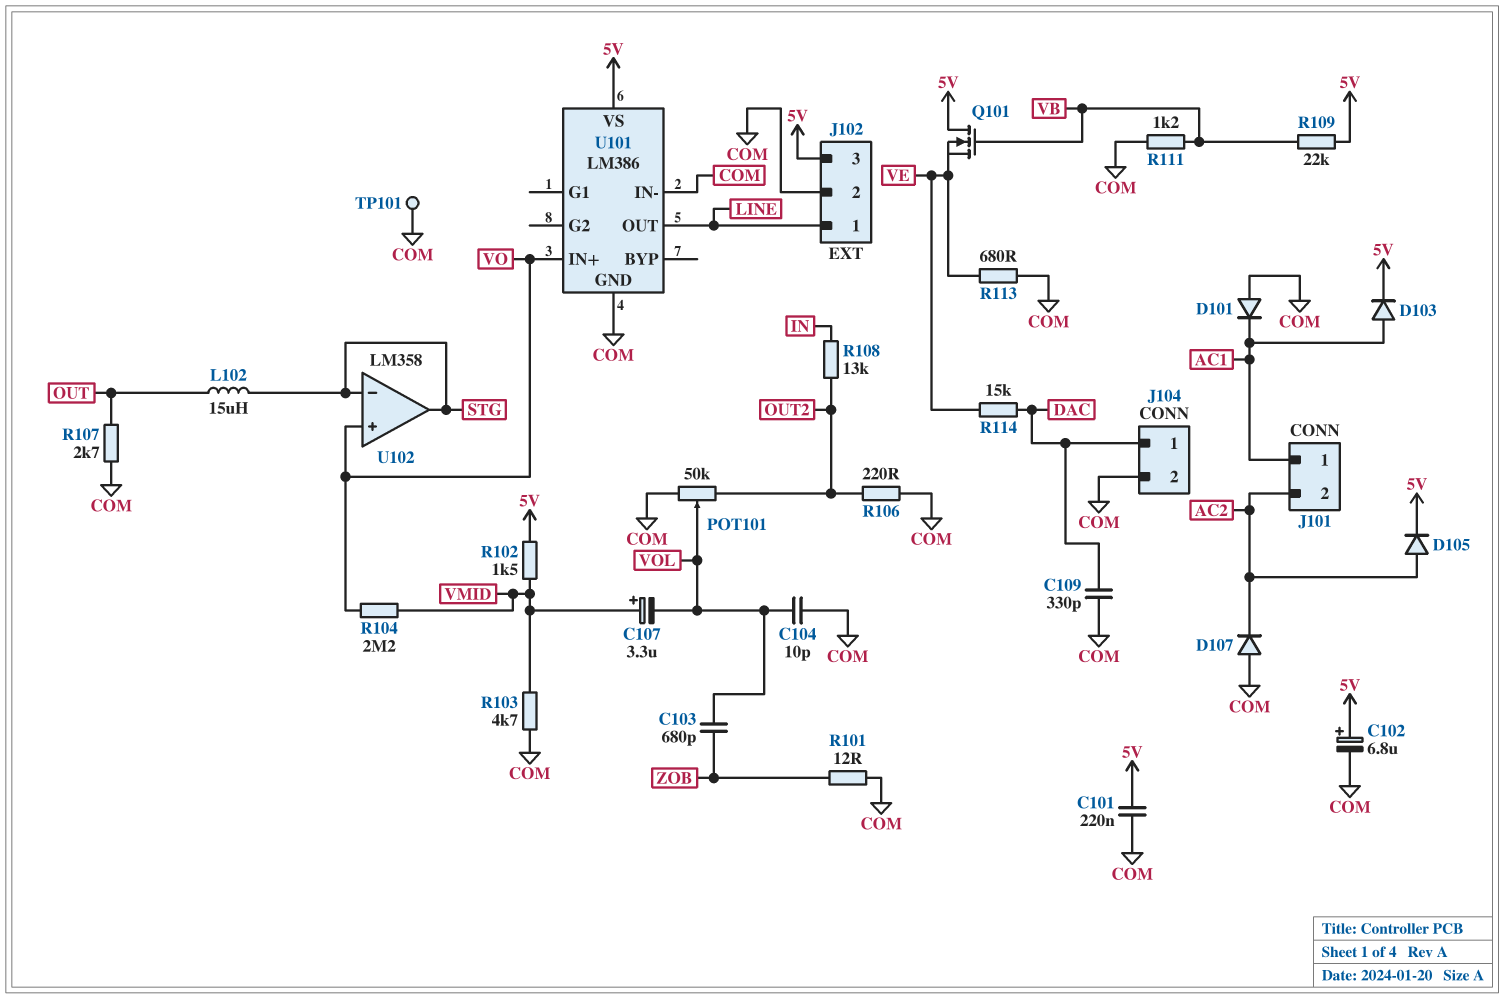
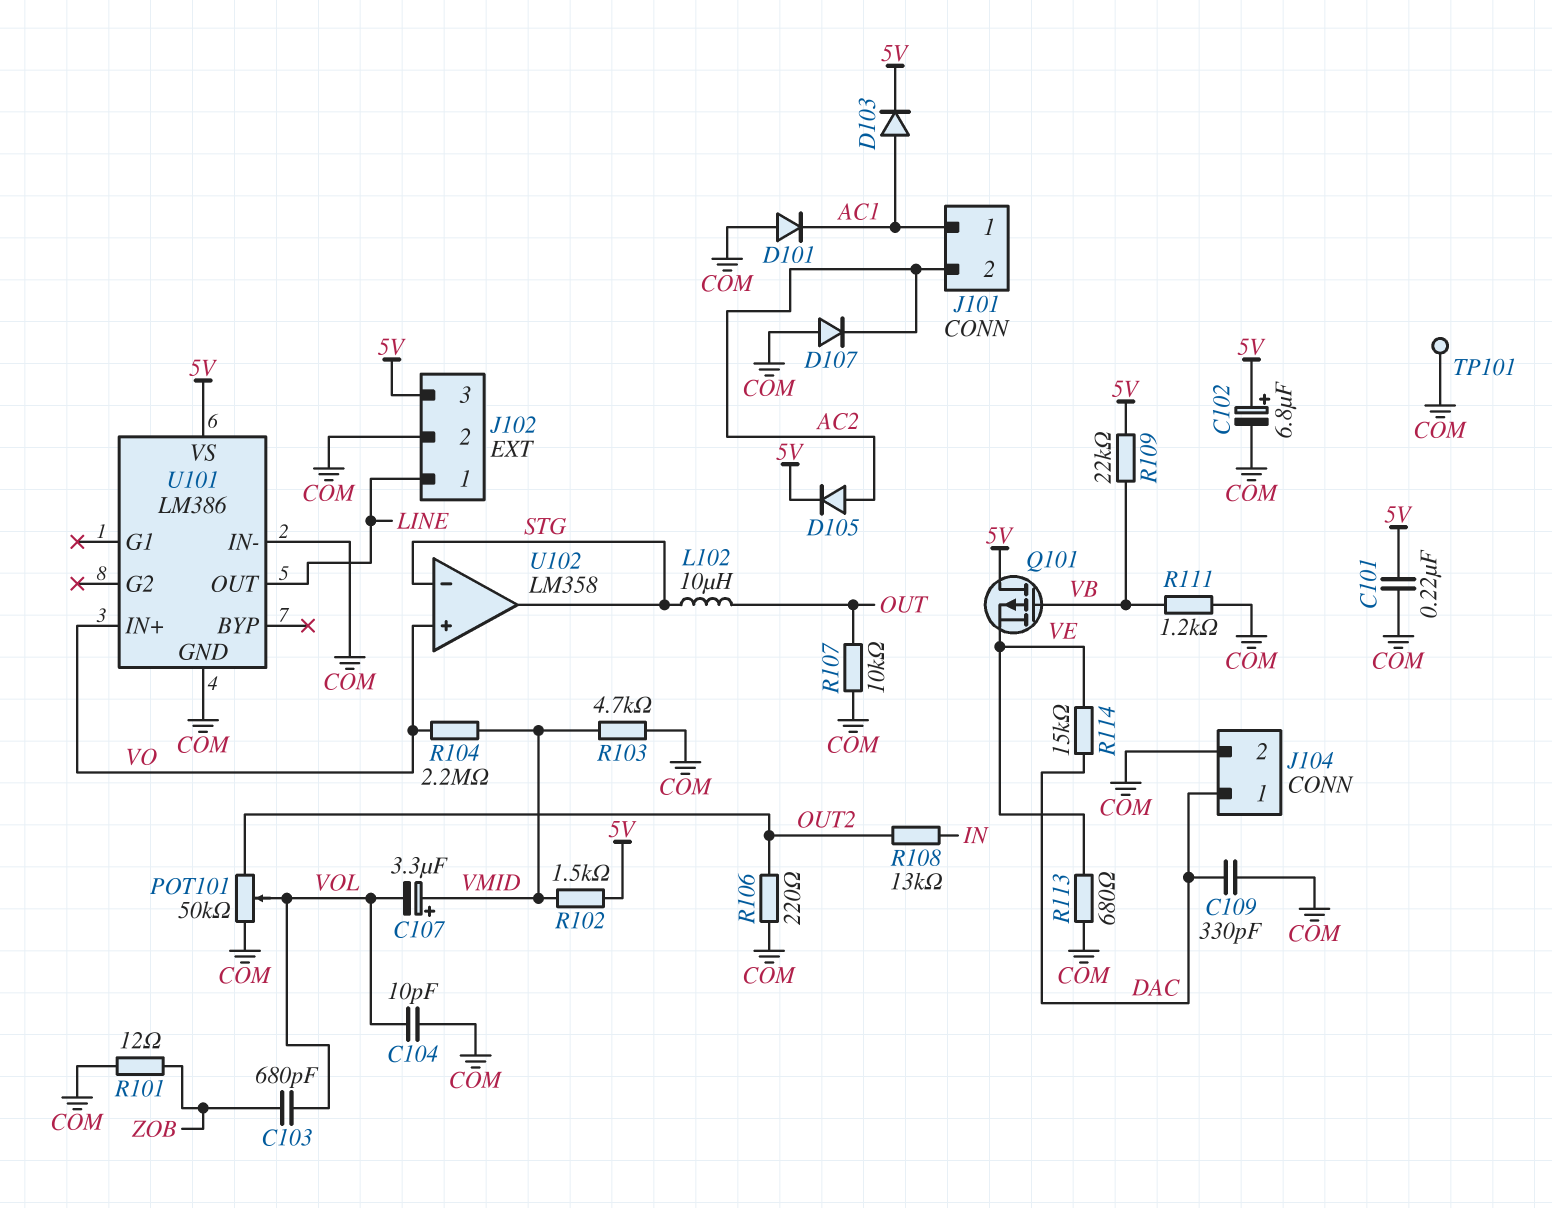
L102: 15uH (OUT, STG) -> 10uH (OUT, STG)
Q101: NMOS (G VB, D 5V, S VE) -> PMOS (G VB, D 5V, S VE)
R107: 2.7k (COM, OUT) -> 10k (COM, OUT)

